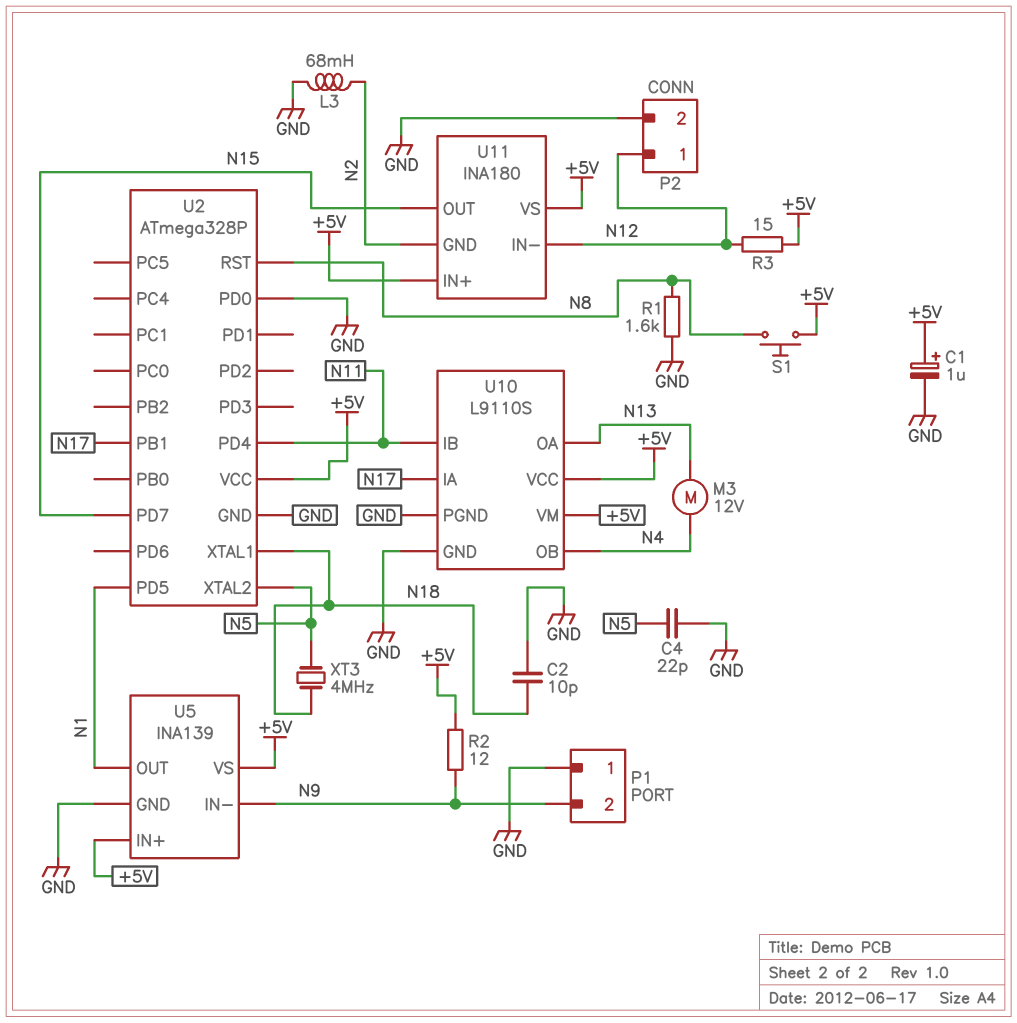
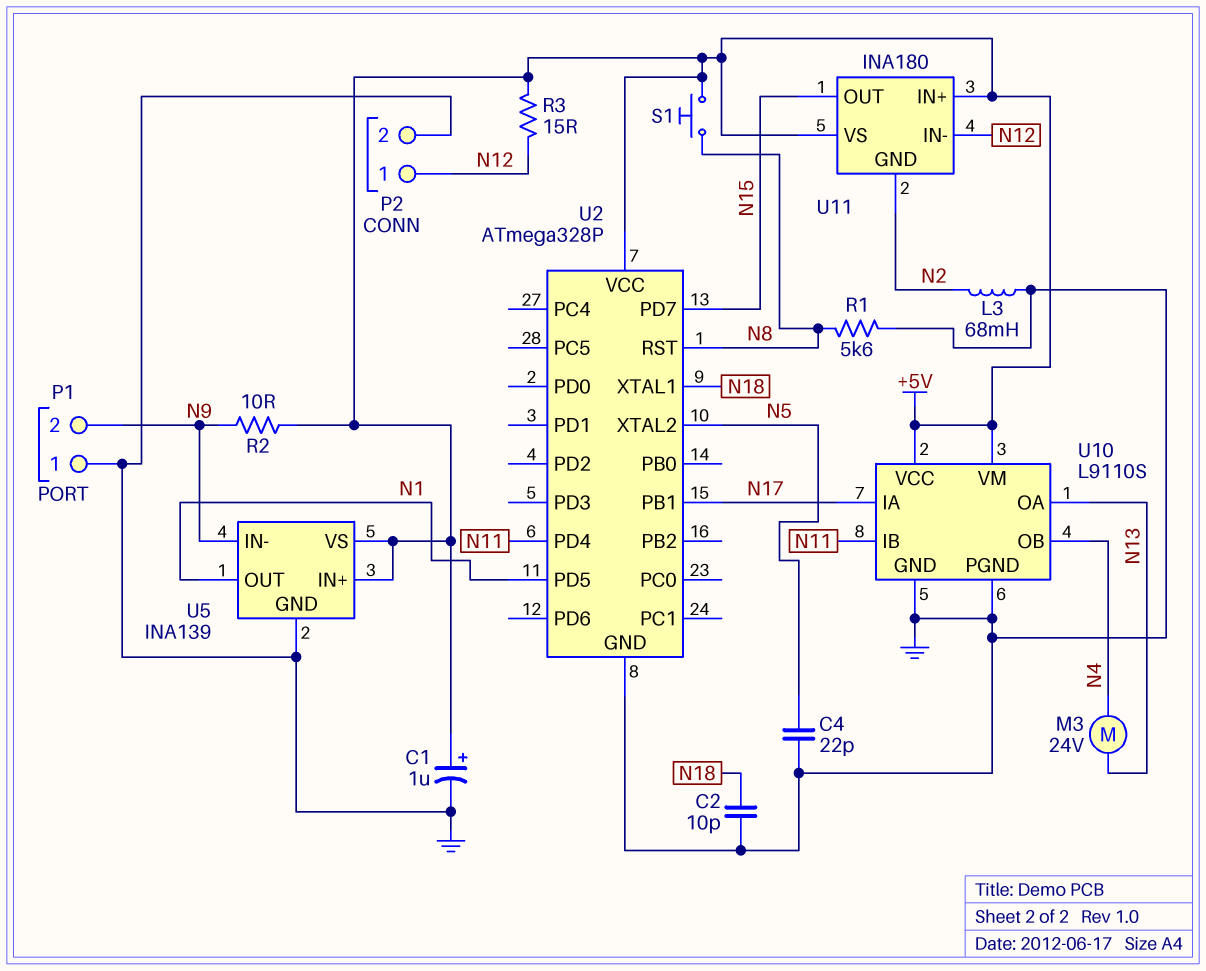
M3: motor 12V (N4, N13) -> motor 24V (N4, N13)
R1: 1.6k (GND, N8) -> 5.6k (GND, N8)
R2: 12 (+5V, N9) -> 10 (+5V, N9)
U2 pin PD0: GND -> none
XT3: 4MHz (N5, N18) -> none

